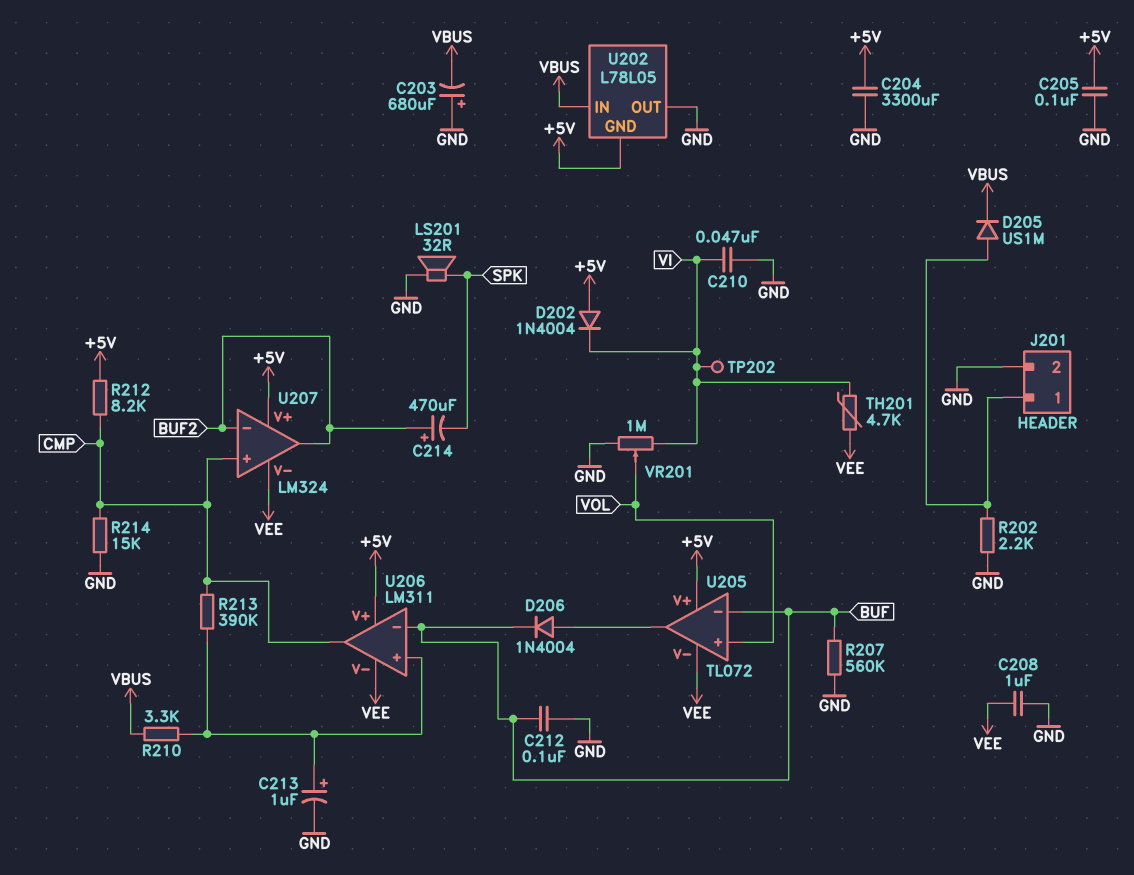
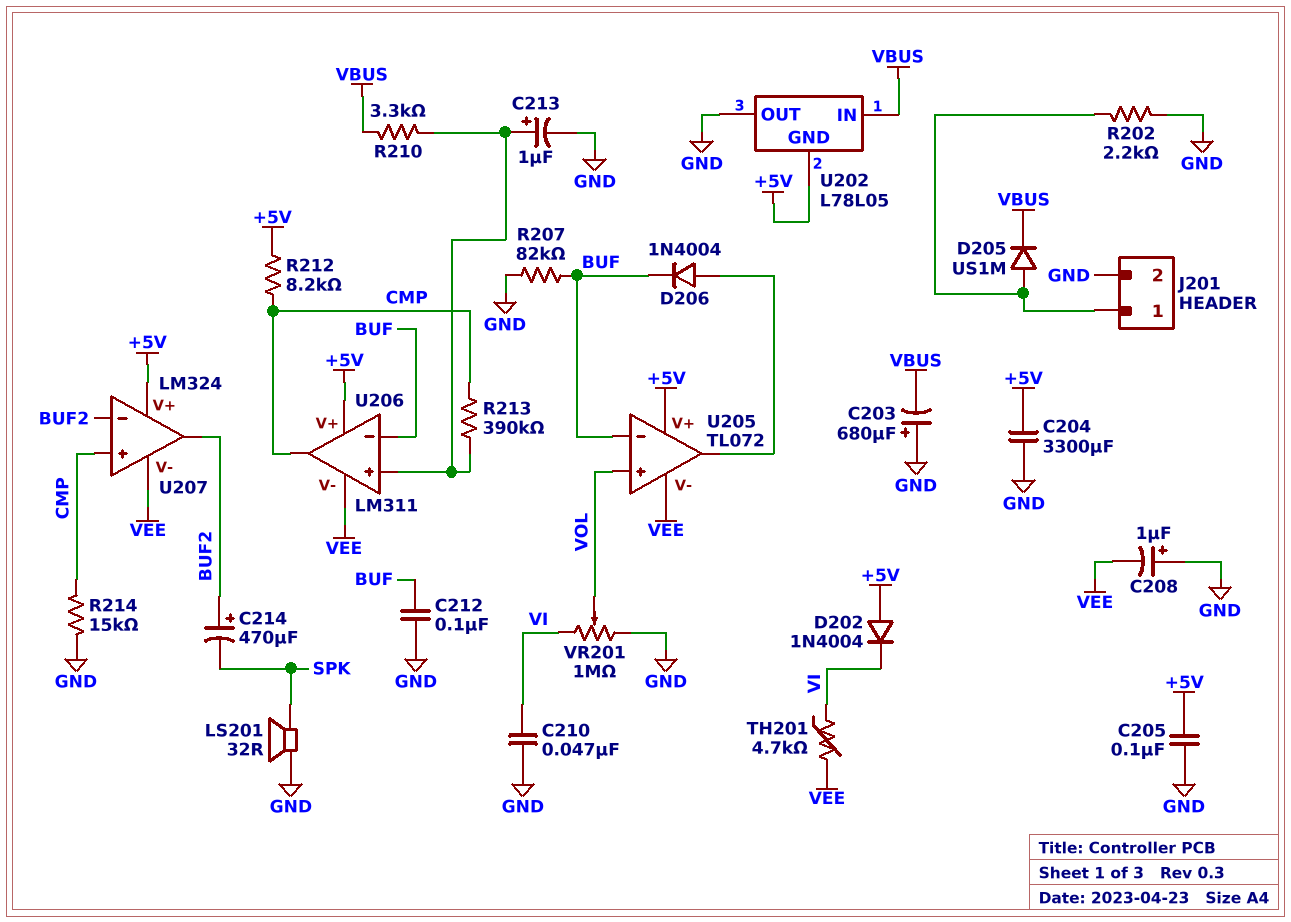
C208: 1uF (GND, VEE) -> 1uF (plus GND, minus VEE)
R207: 560k (BUF, GND) -> 82k (BUF, GND)
TP202: test point (VI) -> none

